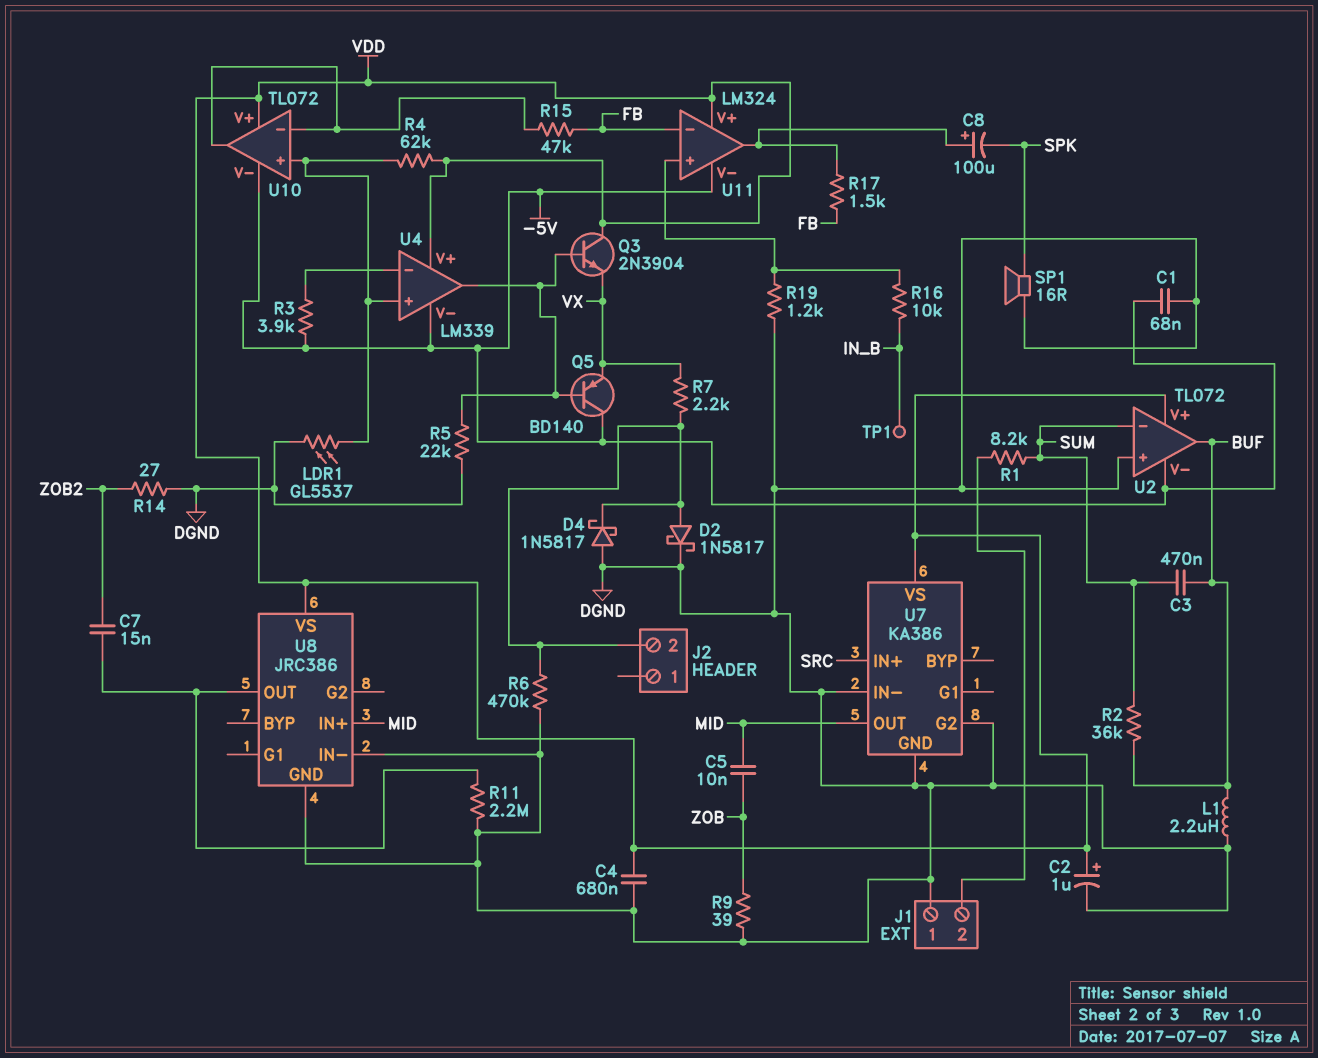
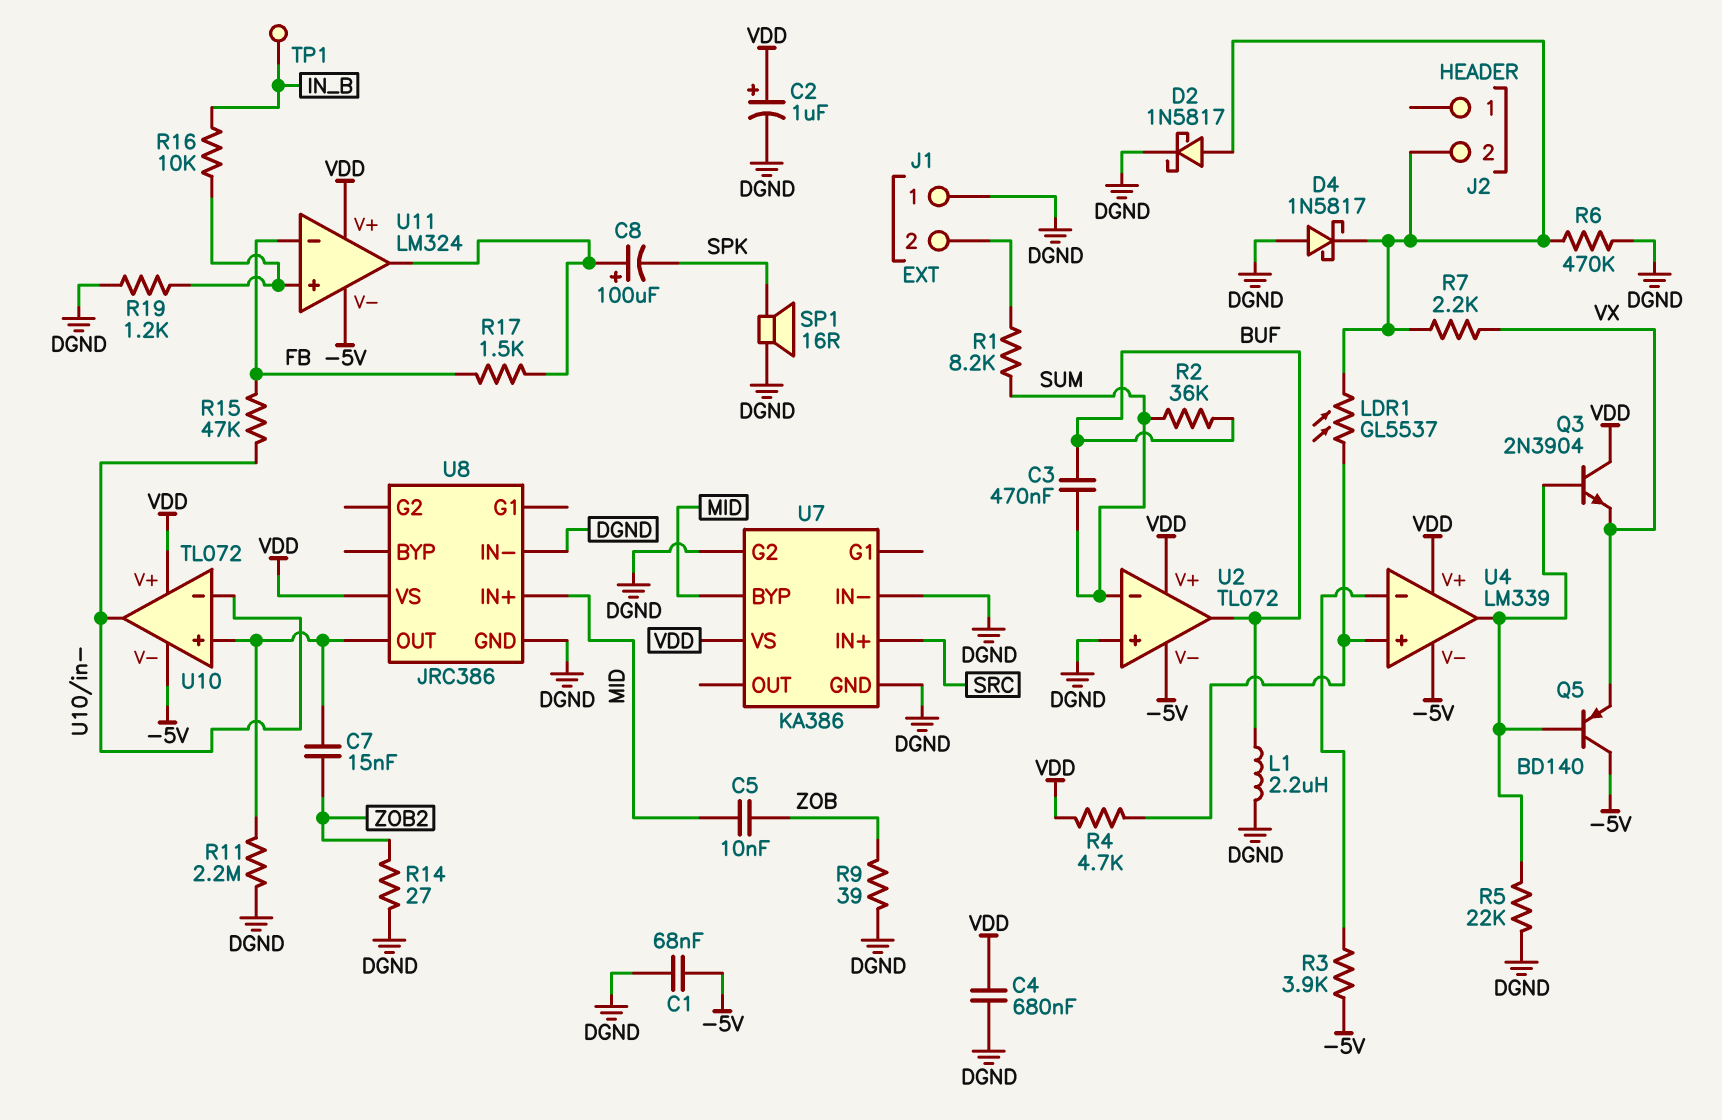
LDR1: GL5537 (DGND, U4/in+) -> GL5537 (J2/2, U4/in+)
R4: 62k (U4/in+, VDD) -> 4.7k (U4/in+, VDD)
U7 pin BYP: none -> MID
U7 pin OUT: MID -> none
U10 pin in+: U4/in+ -> U8/OUT

